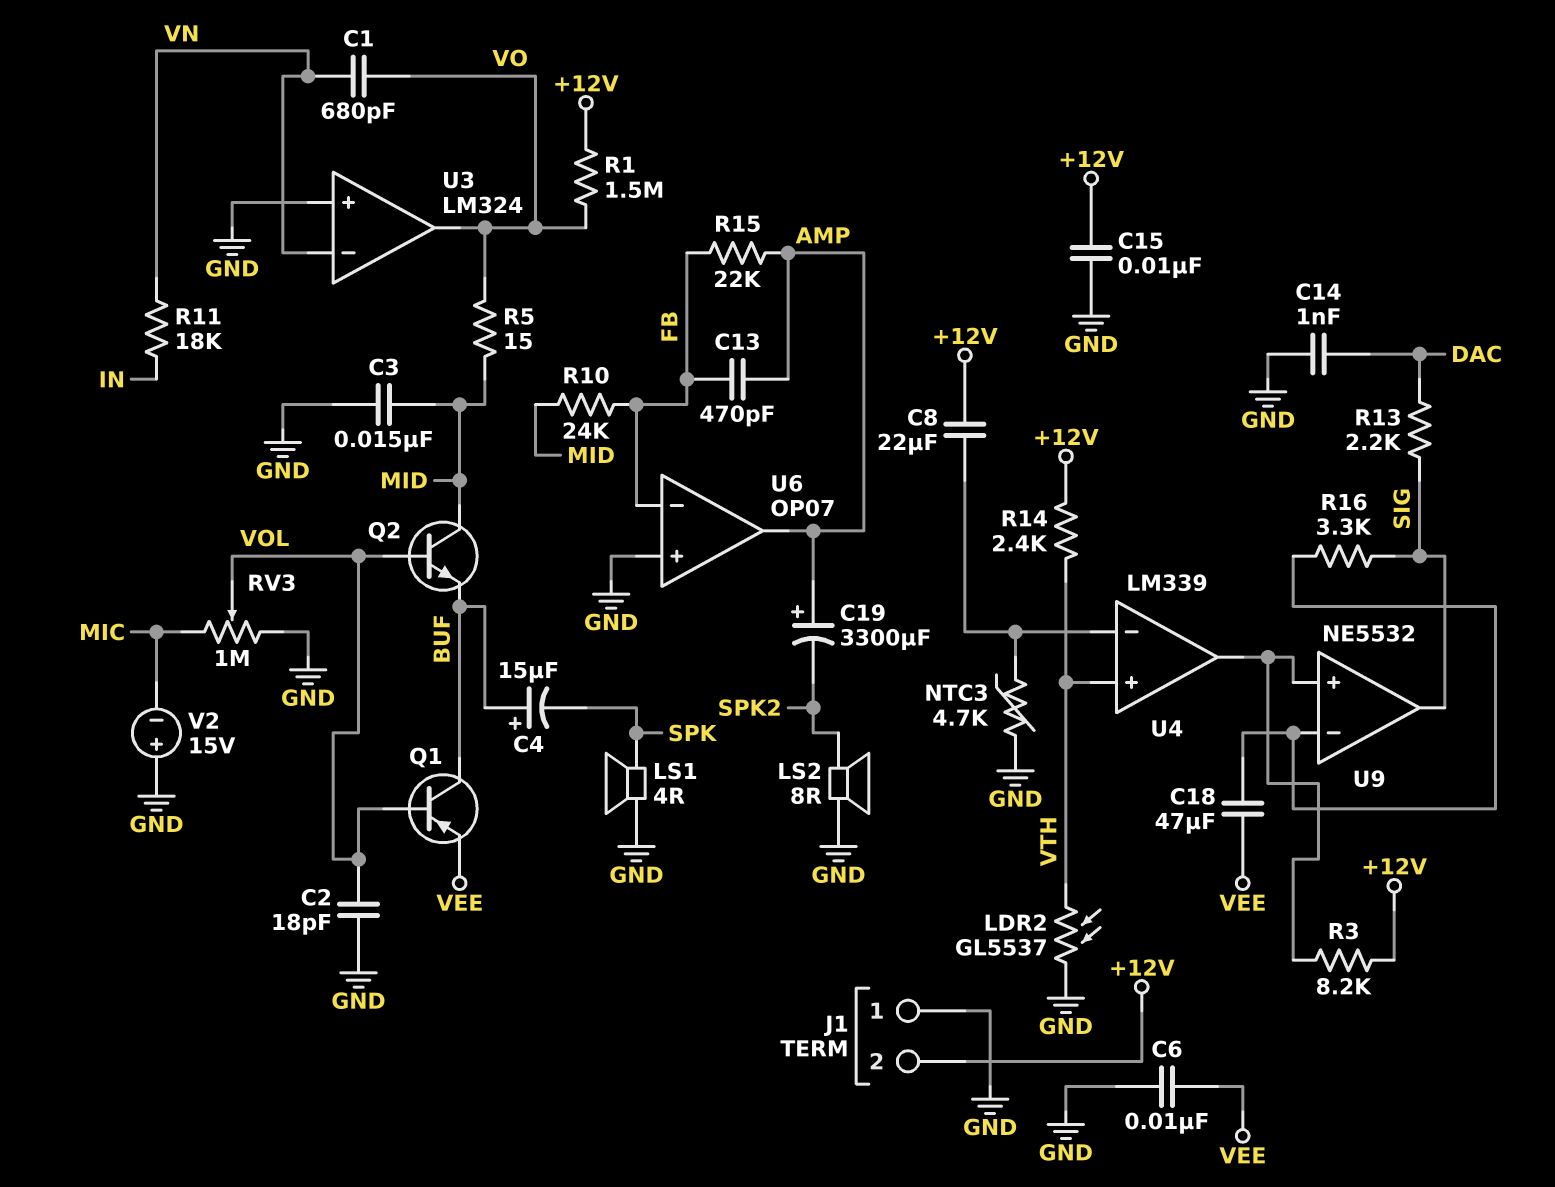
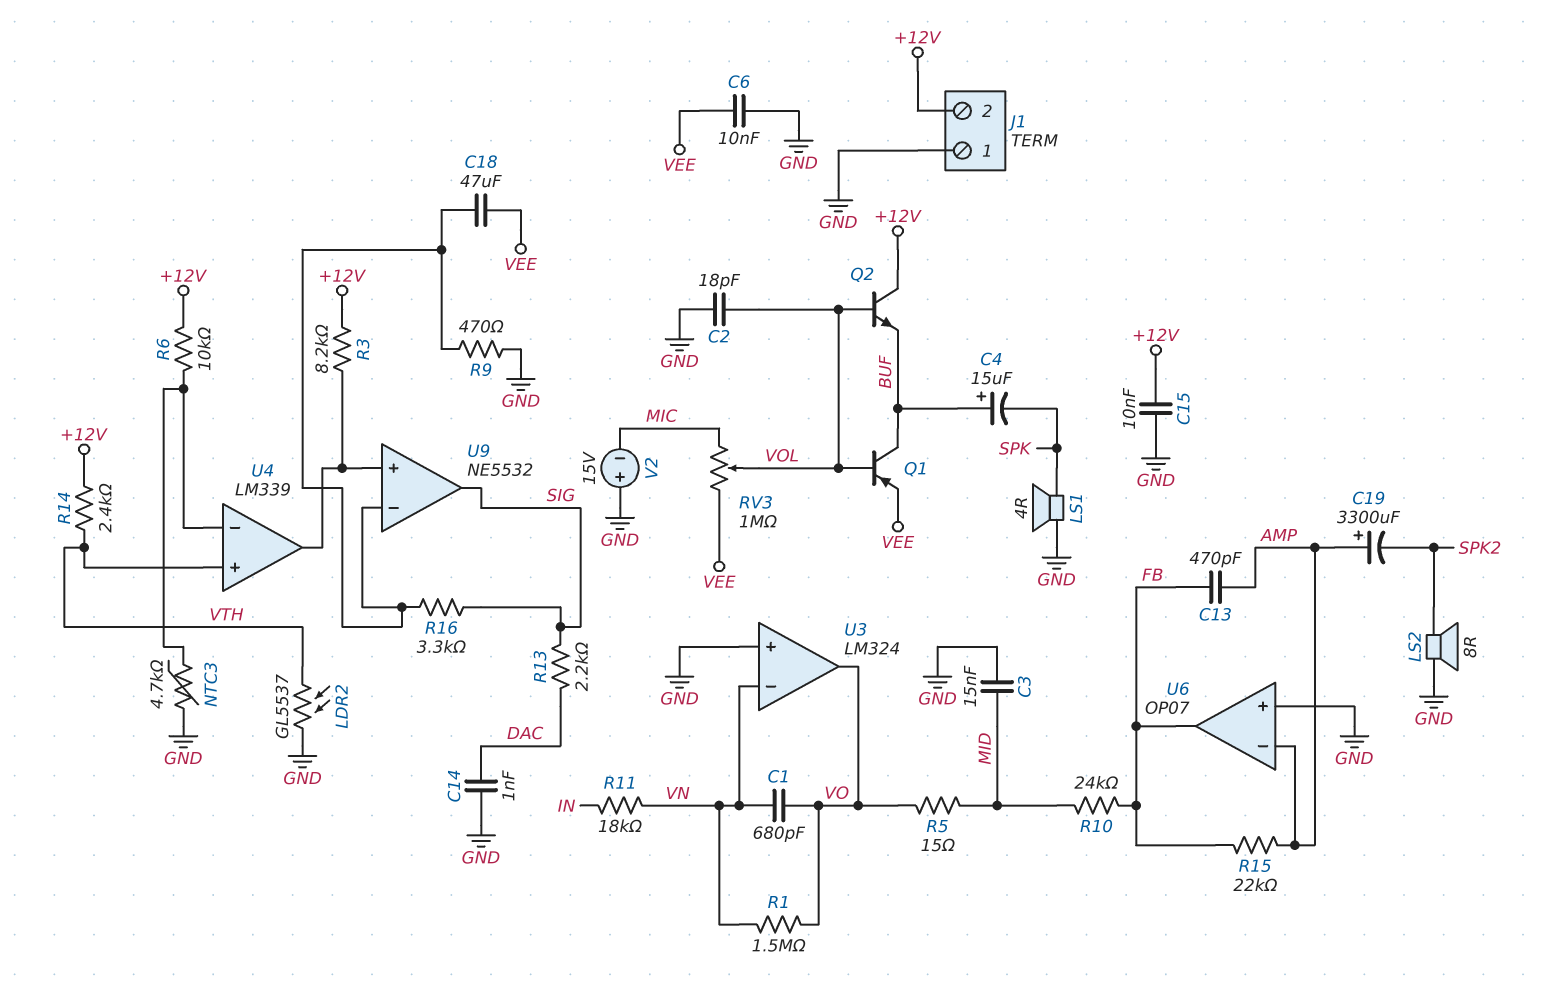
C8: 22uF (+12V, U4/in-) -> none
Q2: NPN (B VOL, C MID, E BUF) -> NPN (B VOL, C +12V, E BUF)
R1: 1.5M (+12V, VO) -> 1.5M (VN, VO)
R6: none -> 10k (+12V, U4/in-)
R9: none -> 470 (GND, U9/in-)
RV3: 1M (GND, MIC, wiper VOL) -> 1M (MIC, VEE, wiper VOL)
U6 pin in-: FB -> AMP
U6 pin out: AMP -> FB

